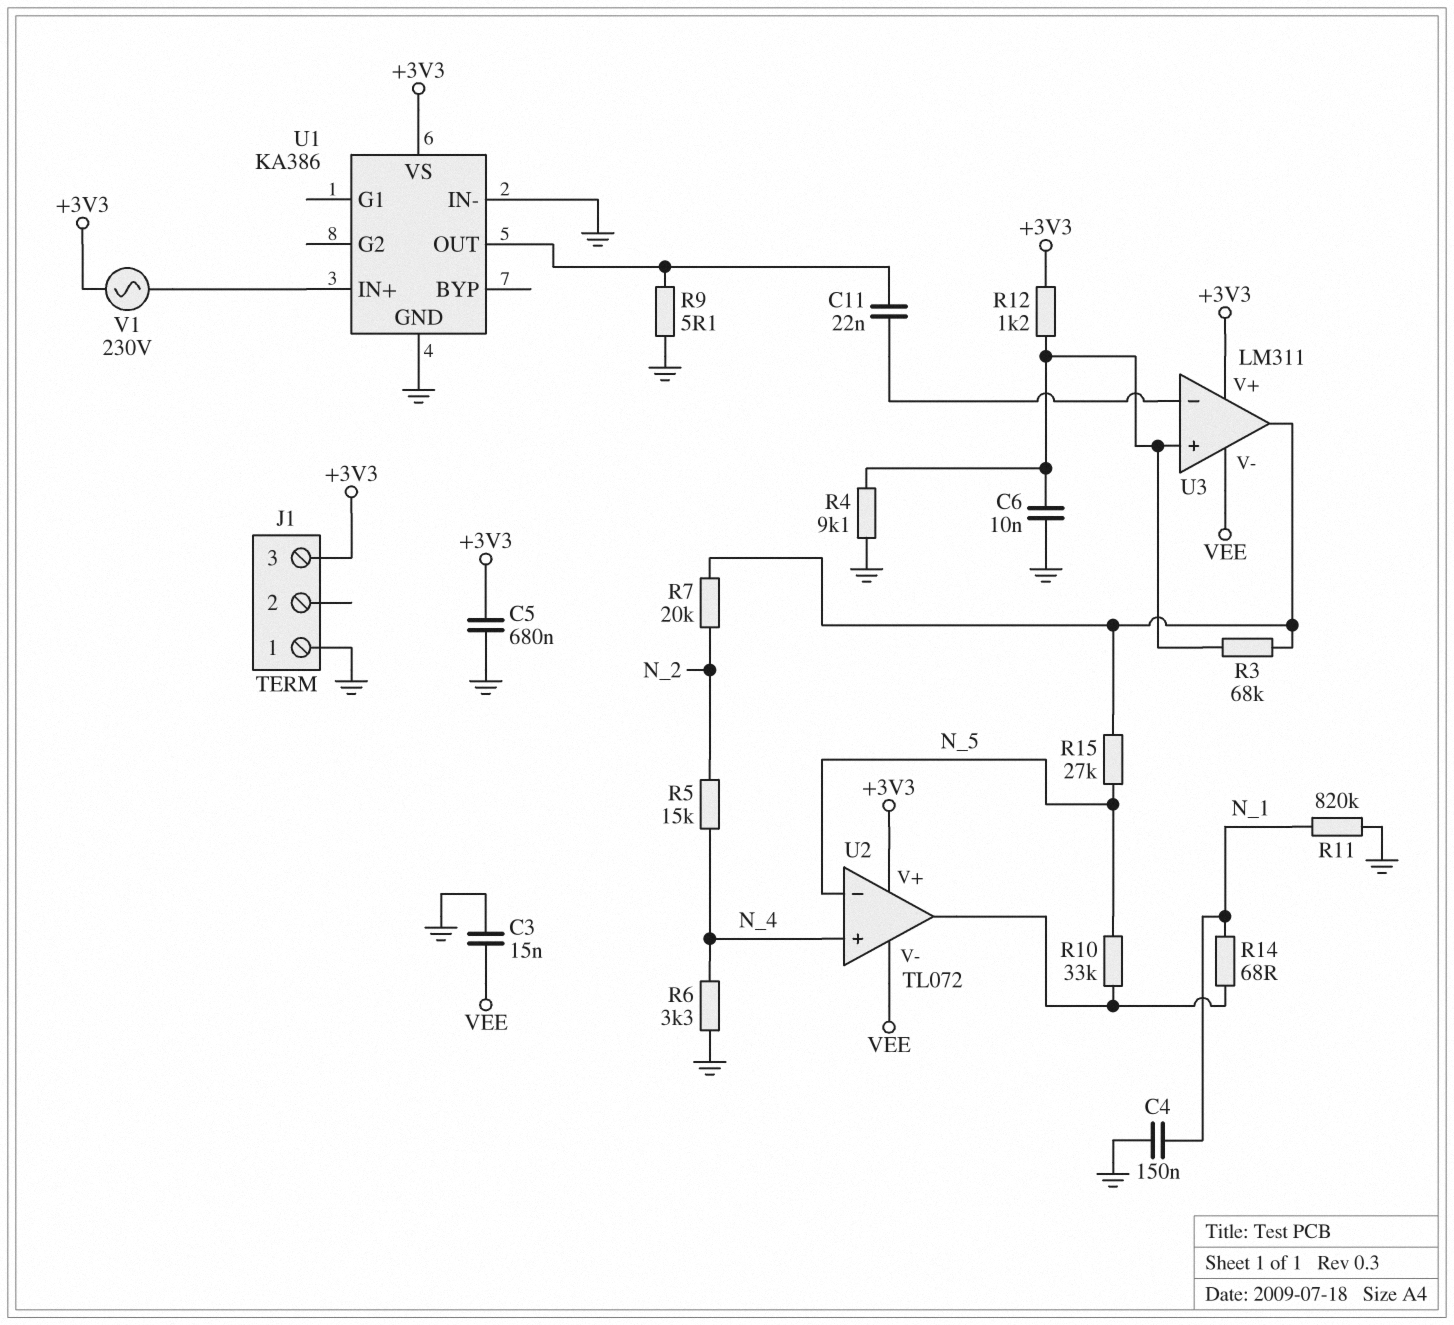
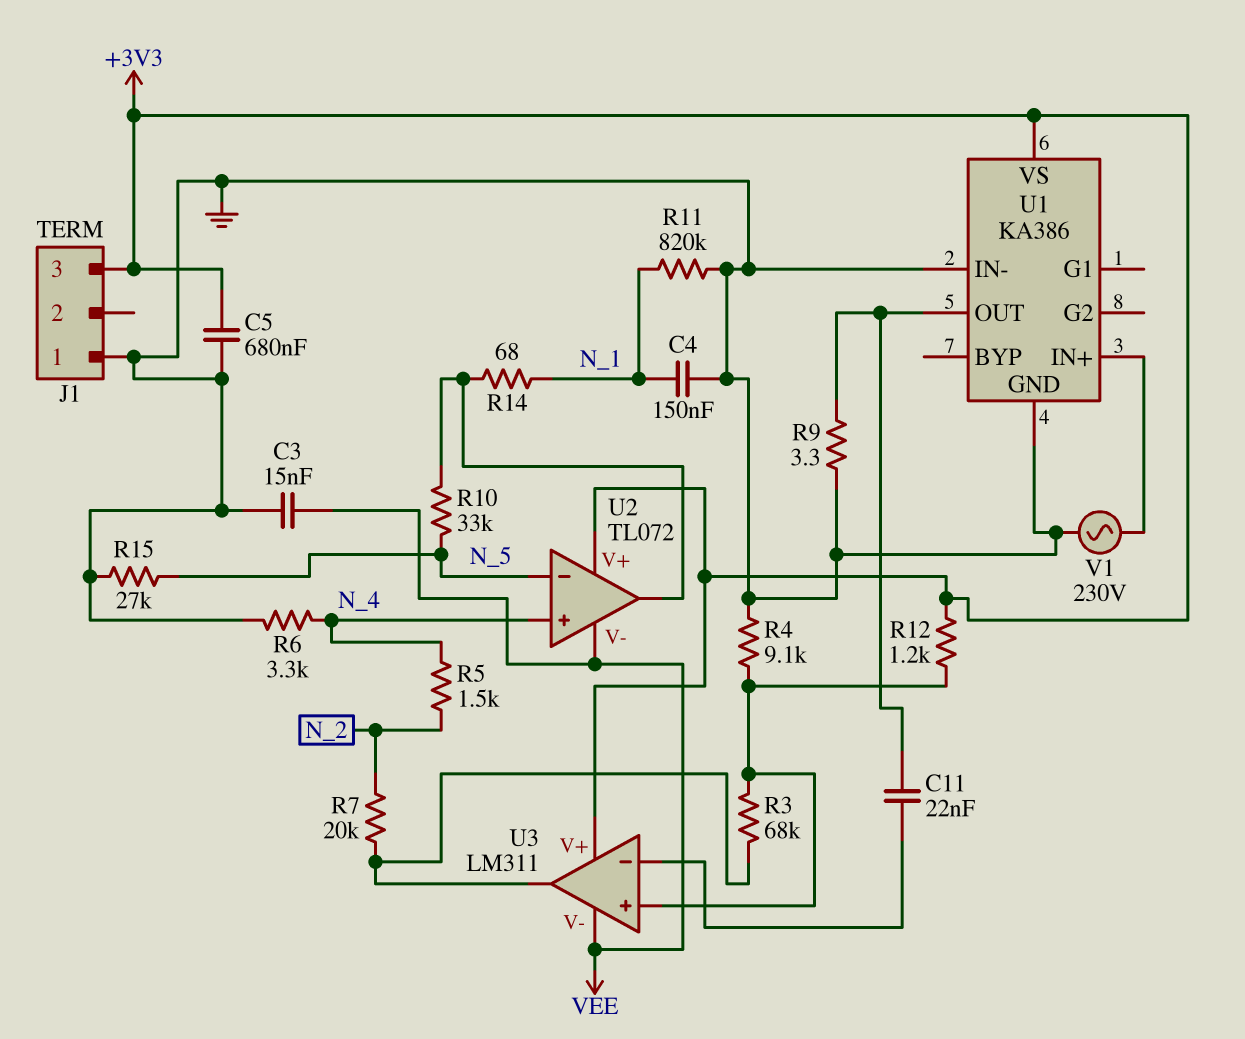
C6: 10nF (GND, U3/in+) -> none
R5: 15k (N_2, N_4) -> 1.5k (N_2, N_4)
R9: 5.1 (GND, U1/OUT) -> 3.3 (GND, U1/OUT)
R15: 27k (N_5, U3/out) -> 27k (GND, N_5)
V1: AC 230V (+3V3, U1/IN+) -> AC 230V (GND, U1/IN+)

